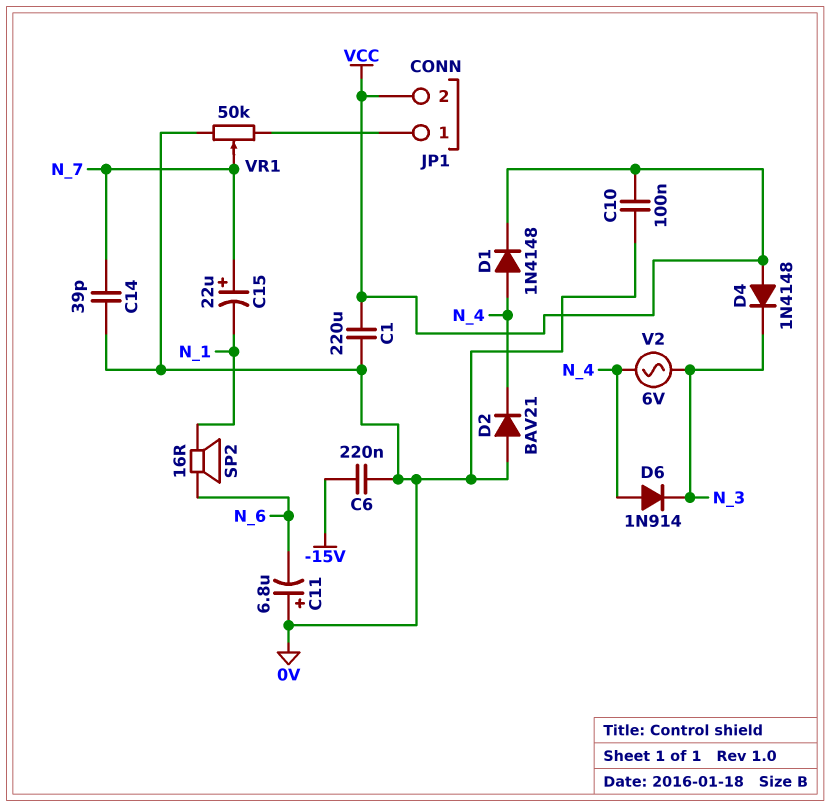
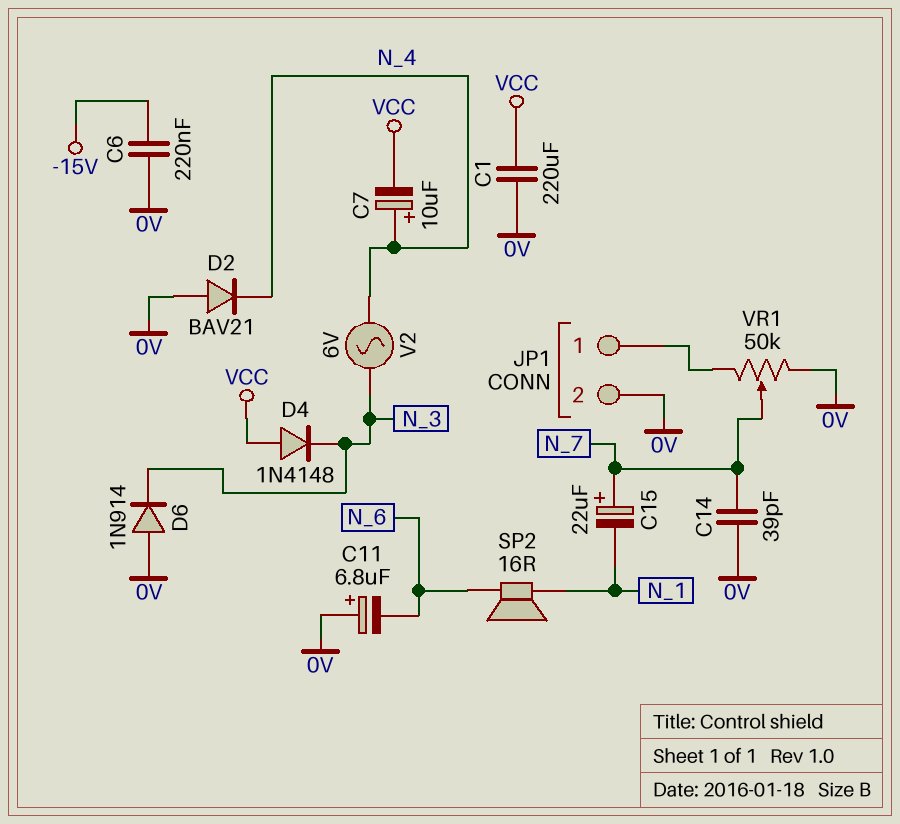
C7: none -> 10uF (plus N_4, minus VCC)
C10: 100nF (0V, VCC) -> none
D1: diode 1N4148 (A N_4, K VCC) -> none
D6: diode 1N914 (A N_4, K N_3) -> diode 1N914 (A 0V, K N_3)
JP1 pin 2: VCC -> 0V

